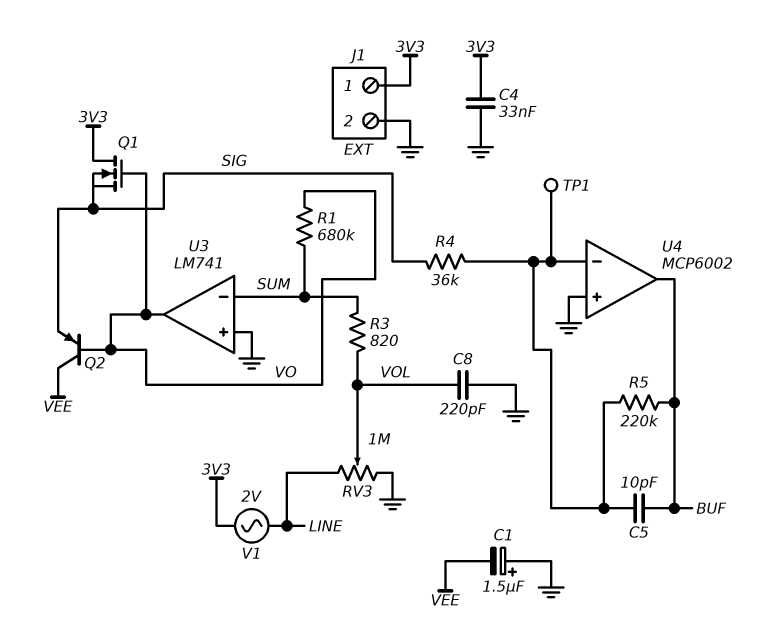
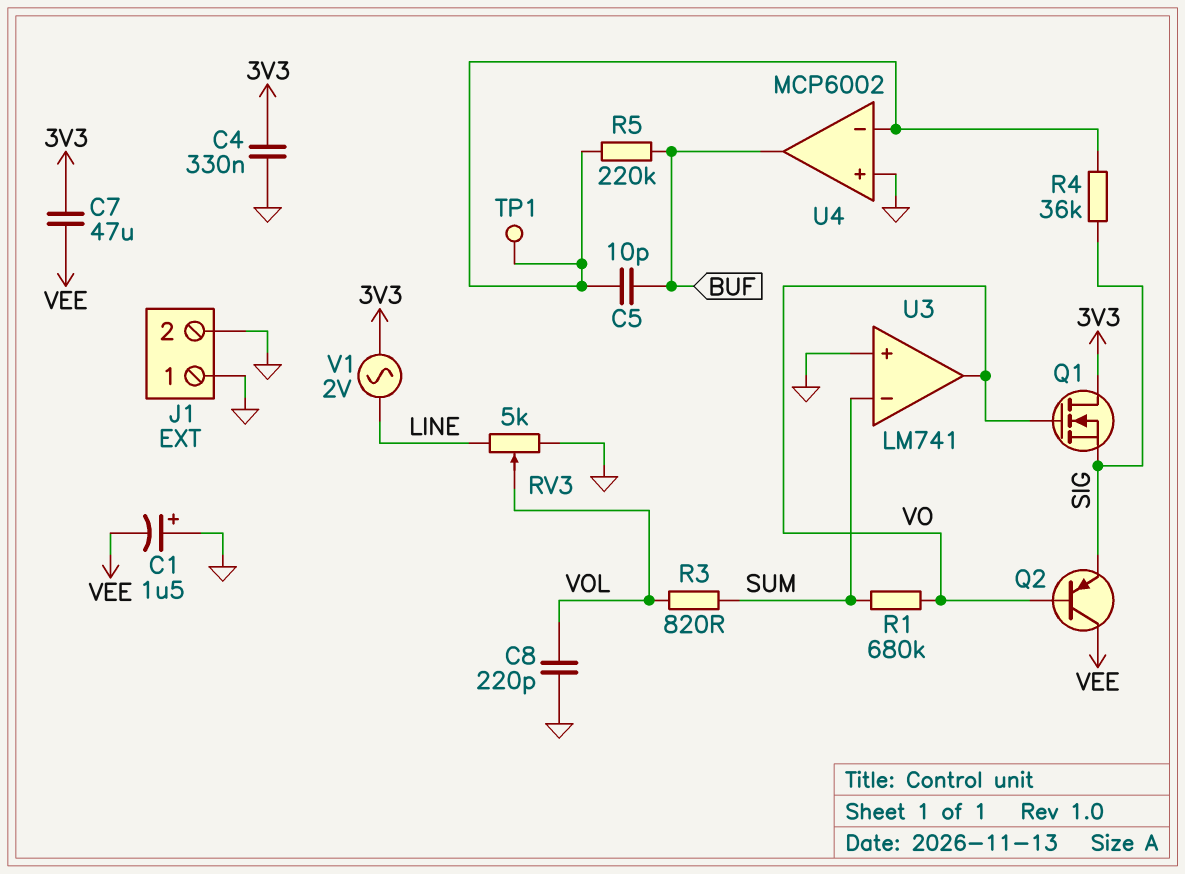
C4: 33nF (3V3, GND) -> 330nF (3V3, GND)
C7: none -> 47uF (3V3, VEE)
J1 pin 1: 3V3 -> GND
RV3: 1M (GND, LINE, wiper VOL) -> 5k (GND, LINE, wiper VOL)

